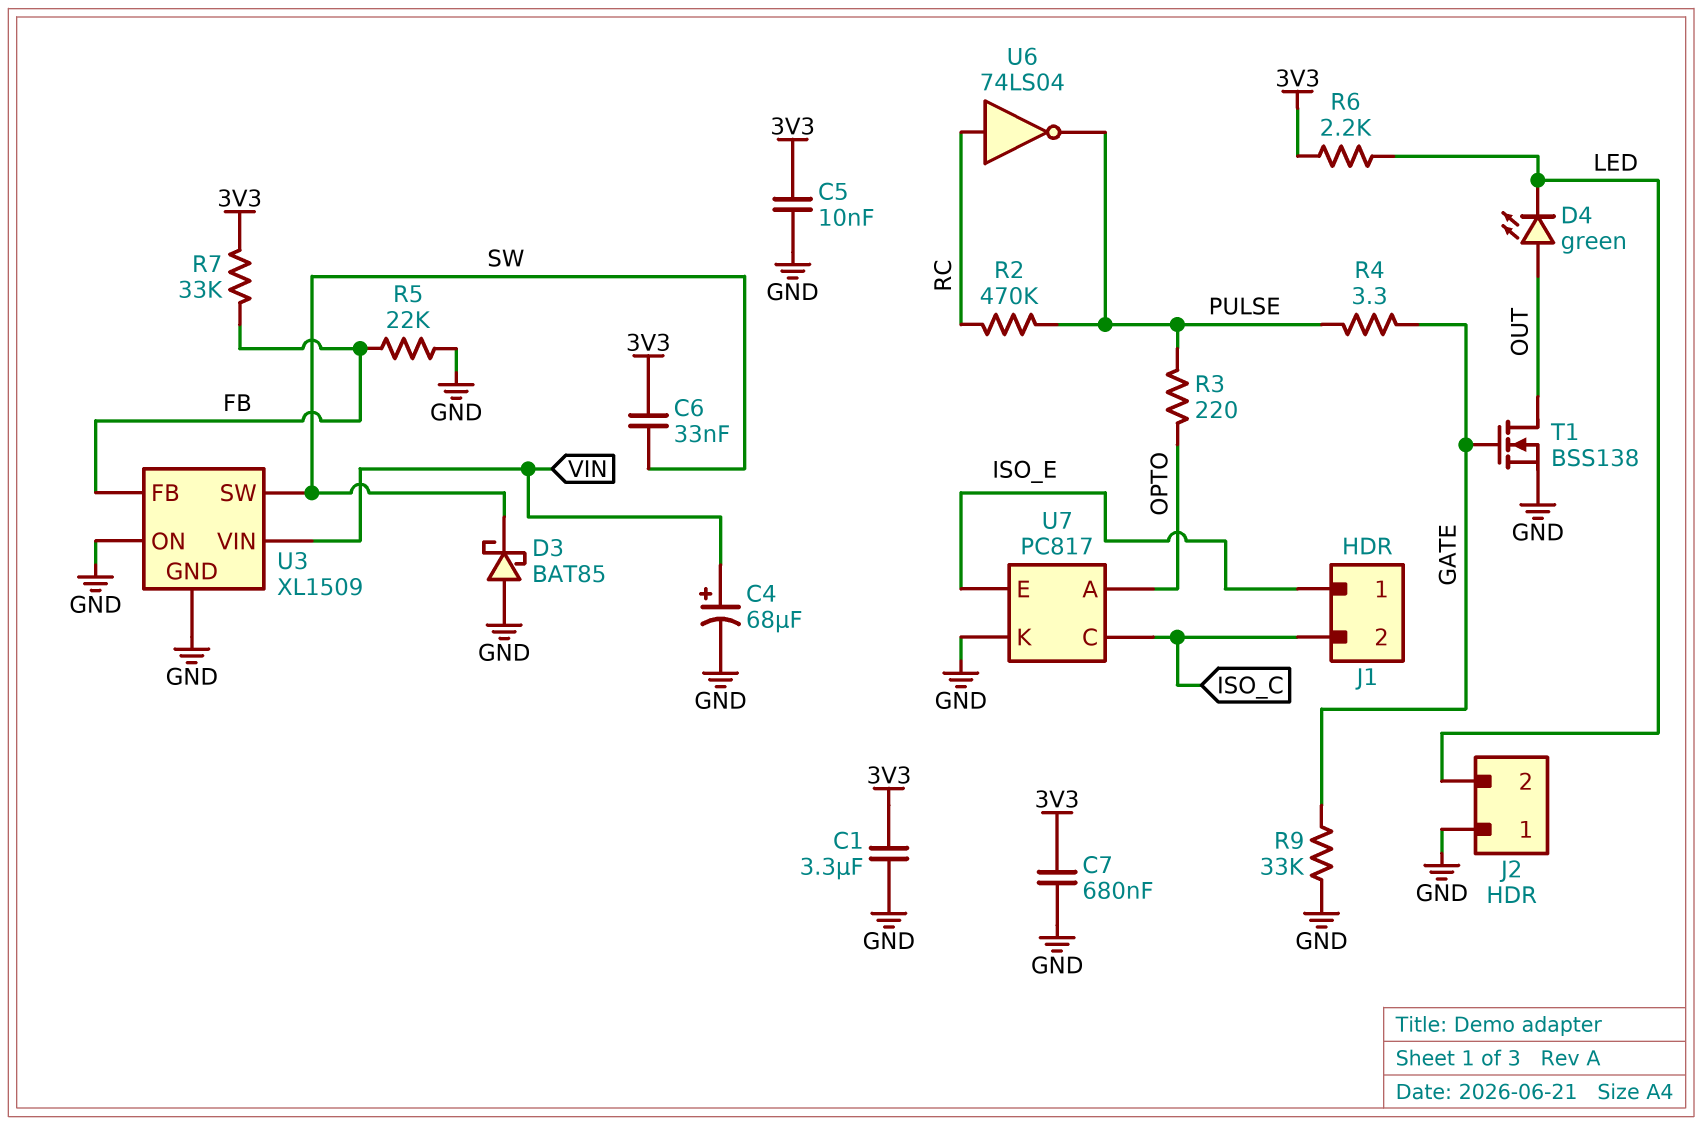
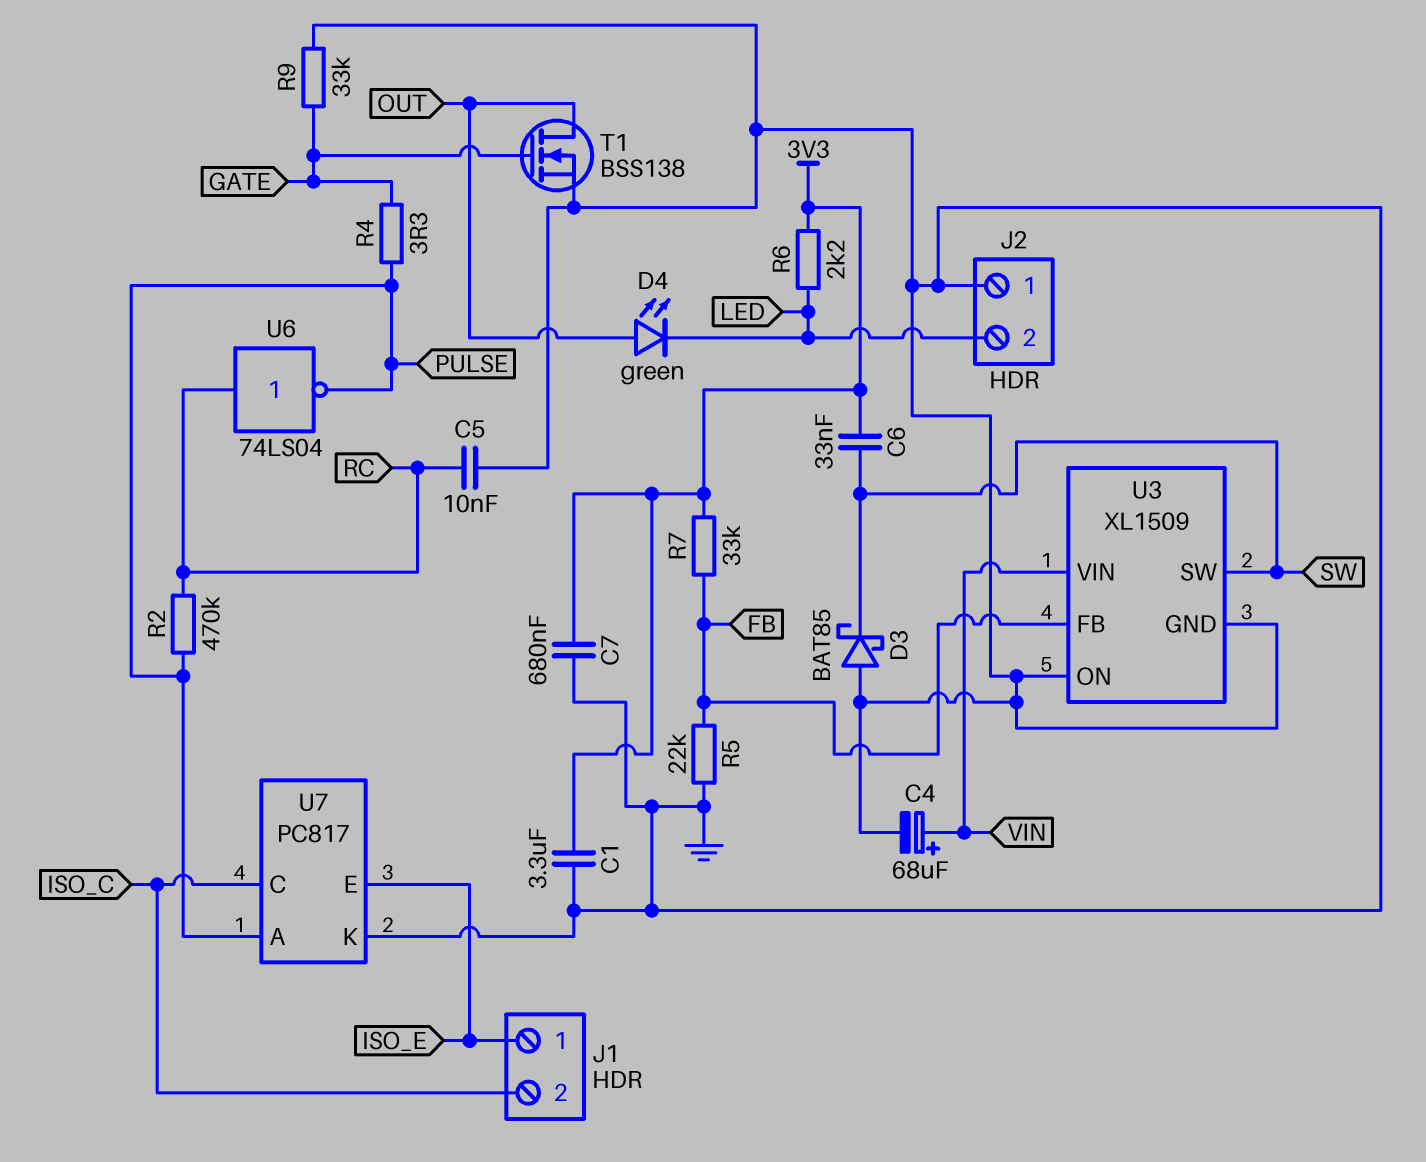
C5: 10nF (3V3, GND) -> 10nF (GND, RC)
R3: 220 (OPTO, PULSE) -> none
U7 pin A: OPTO -> PULSE

